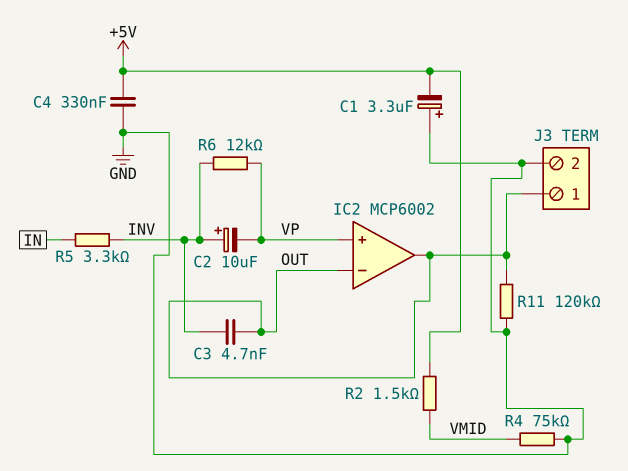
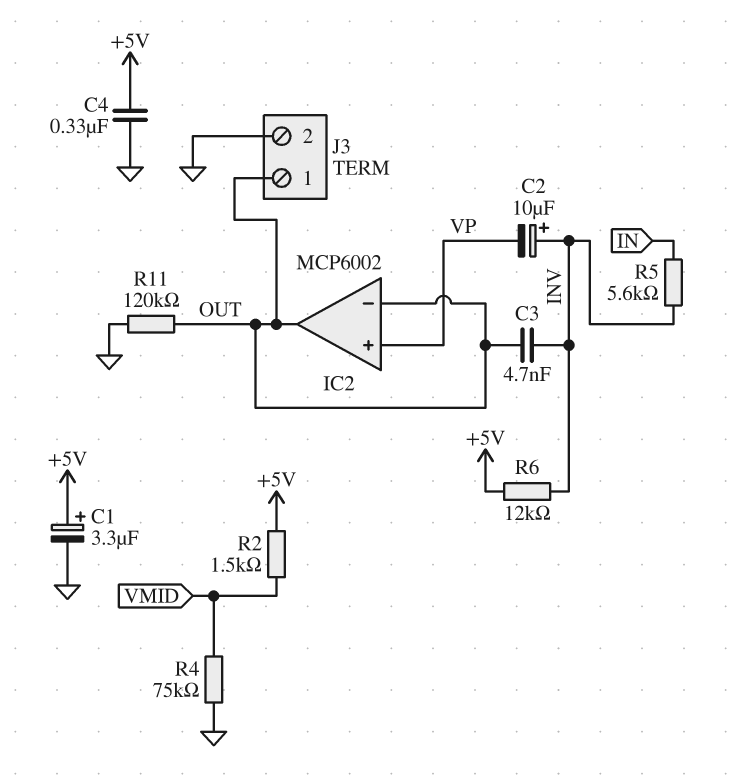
C1: 3.3uF (plus GND, minus +5V) -> 3.3uF (plus +5V, minus GND)
R5: 3.3k (IN, INV) -> 5.6k (IN, INV)
R6: 12k (INV, VP) -> 12k (+5V, INV)

